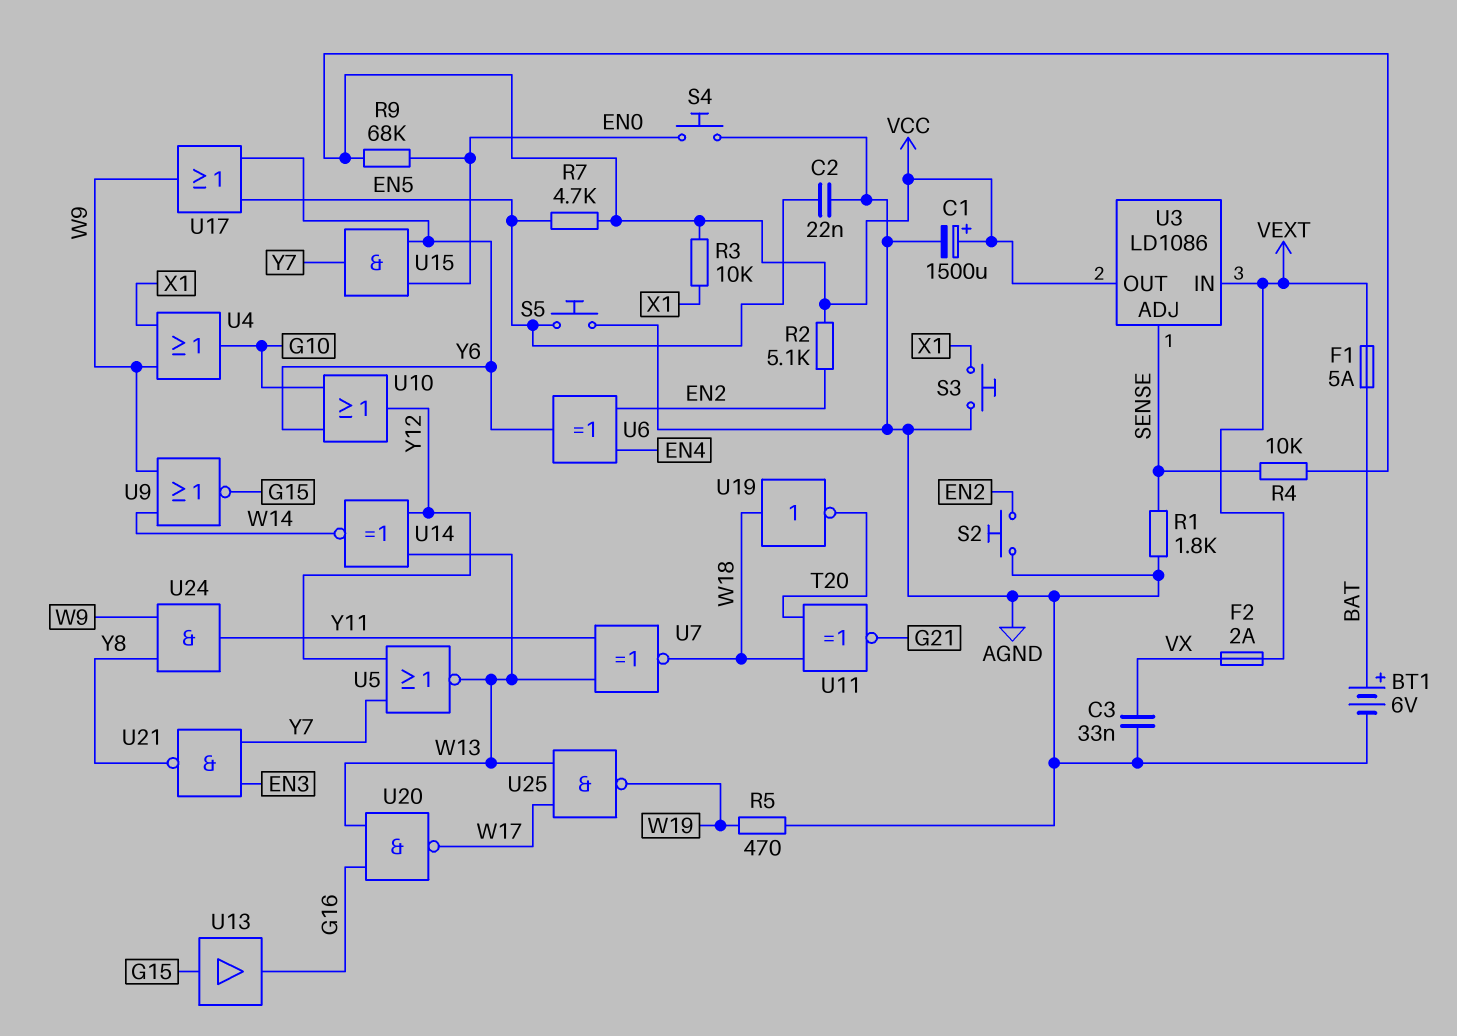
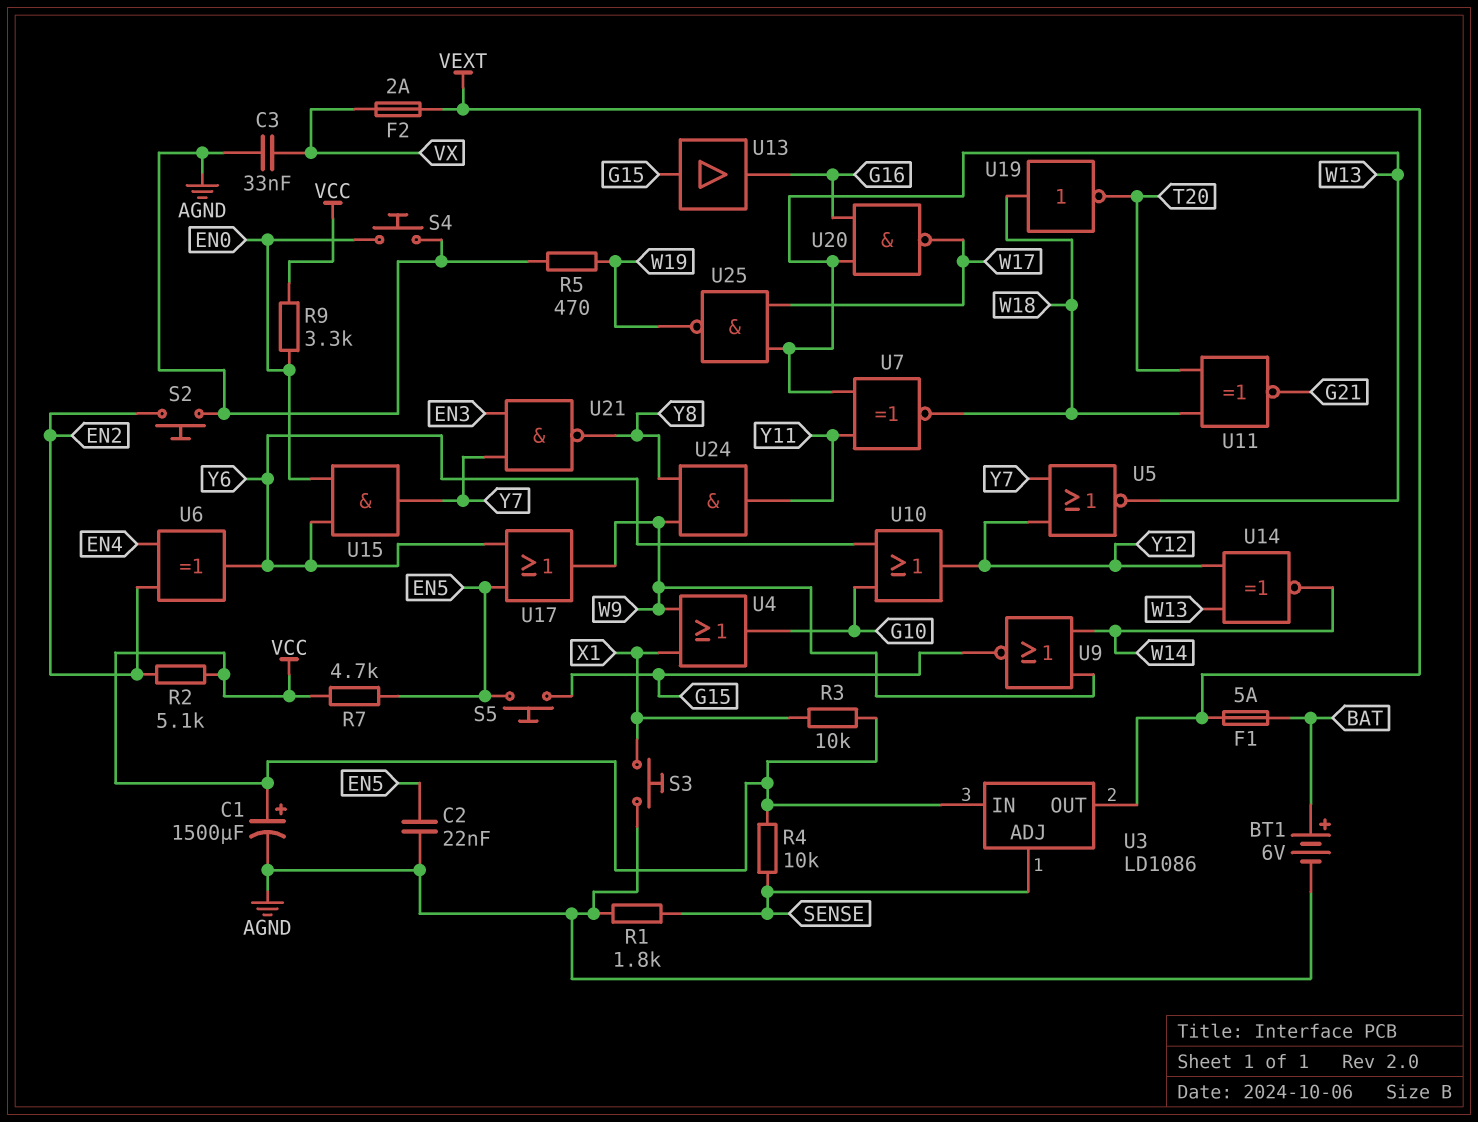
R9: 68k (EN0, VCC) -> 3.3k (EN0, VCC)
S5: button (AGND, EN5) -> button (EN5, G15)
U3 pin IN: VEXT -> VCC
U3 pin OUT: VCC -> VEXT

